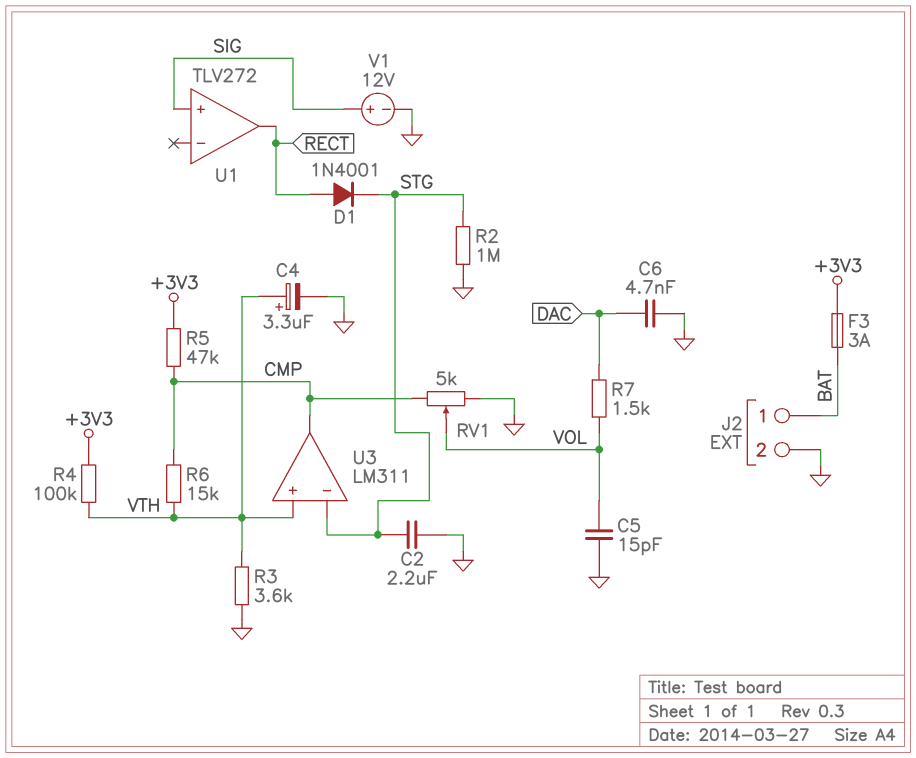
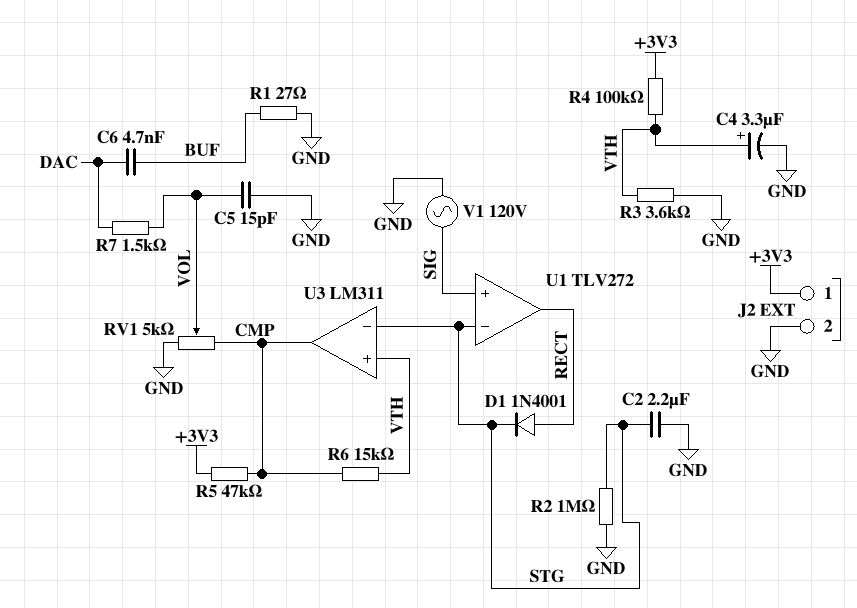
C6: 4.7nF (DAC, GND) -> 4.7nF (BUF, DAC)
F3: 3A (+3V3, BAT) -> none
J2 pin 1: BAT -> +3V3
R1: none -> 27 (BUF, GND)
U1 pin in-: none -> STG
V1: 12V (plus SIG, minus GND) -> AC 120V (GND, SIG)

